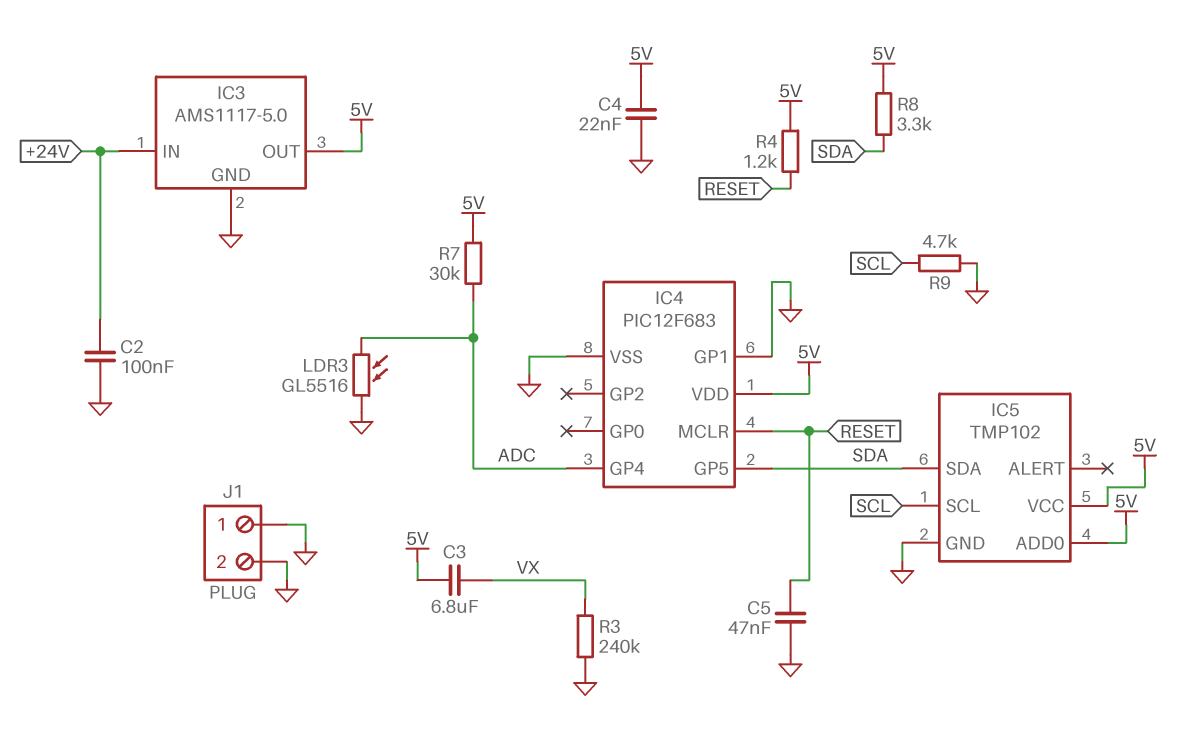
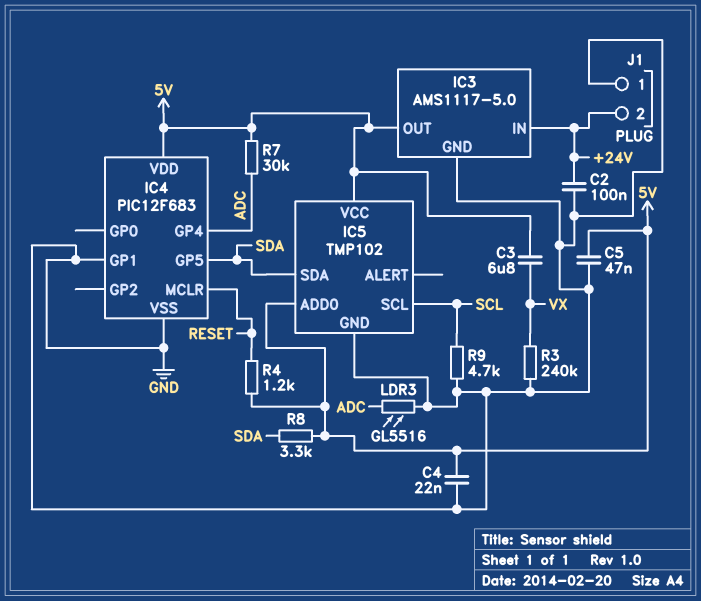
C5: 47nF (GND, RESET) -> 47nF (5V, GND)
J1 pin 2: GND -> +24V

